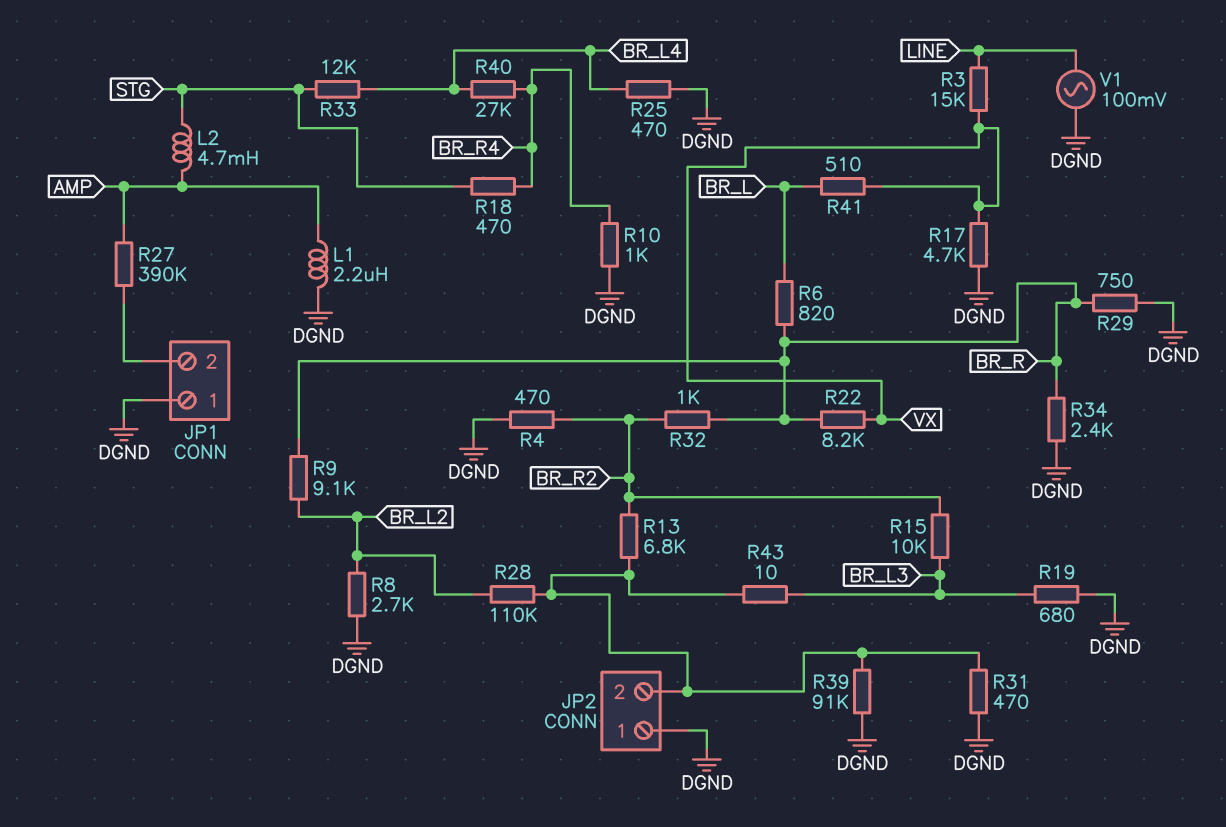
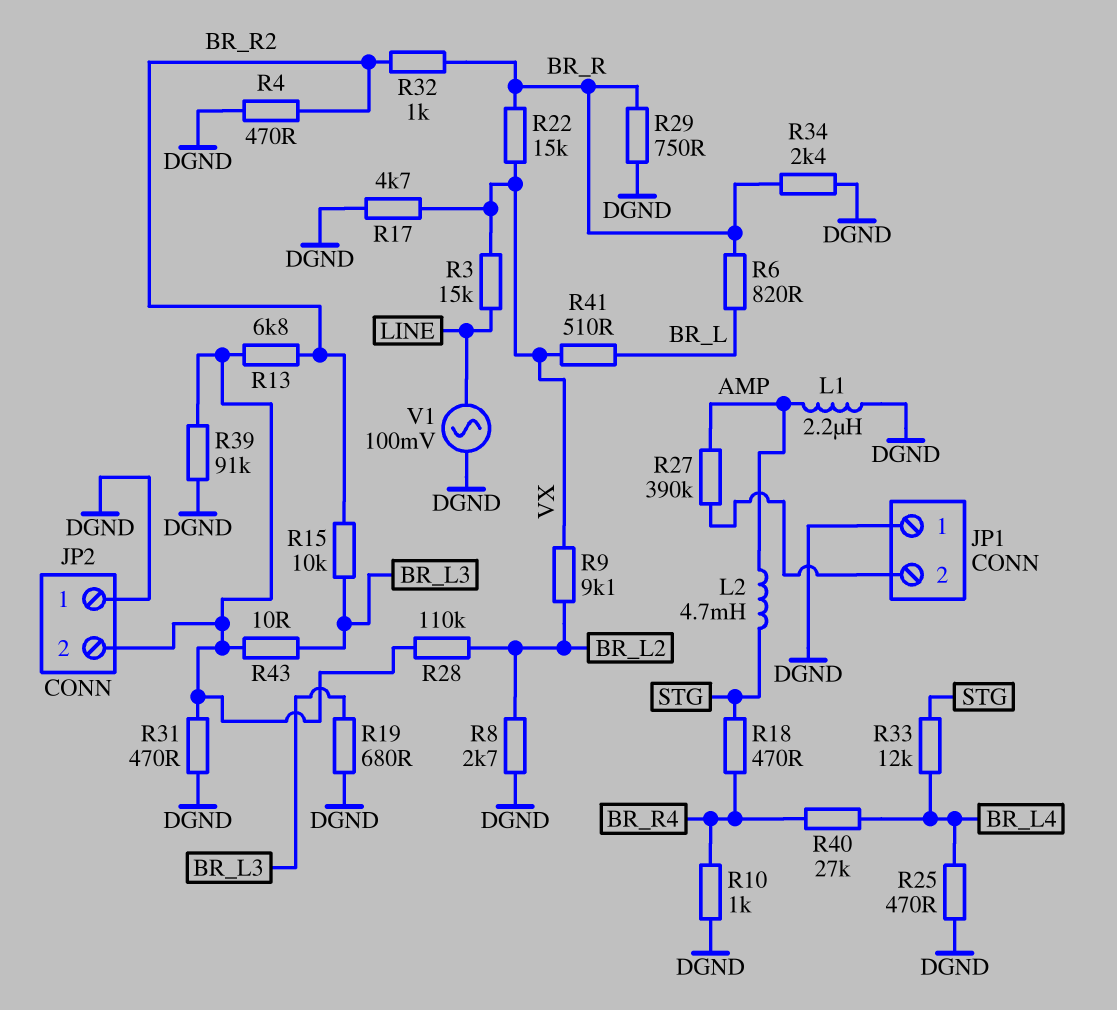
R9: 9.1k (BR_L2, BR_R) -> 9.1k (BR_L2, VX)
R22: 8.2k (BR_R, VX) -> 15k (BR_R, VX)

